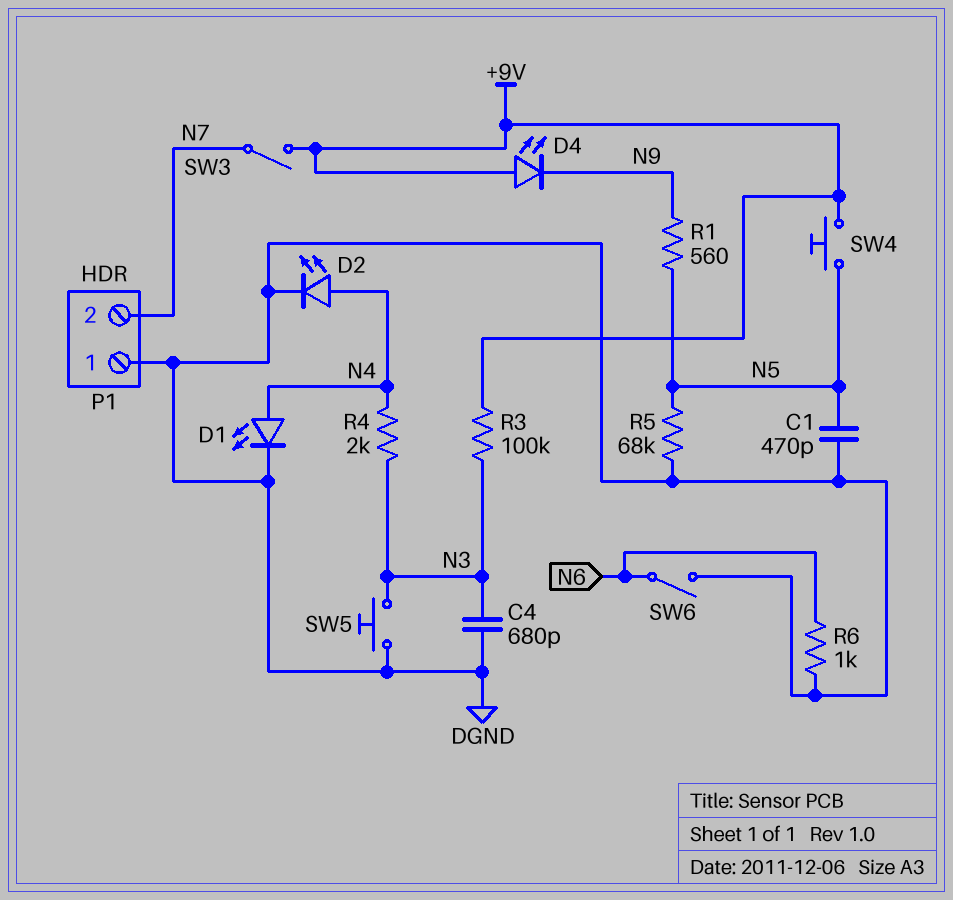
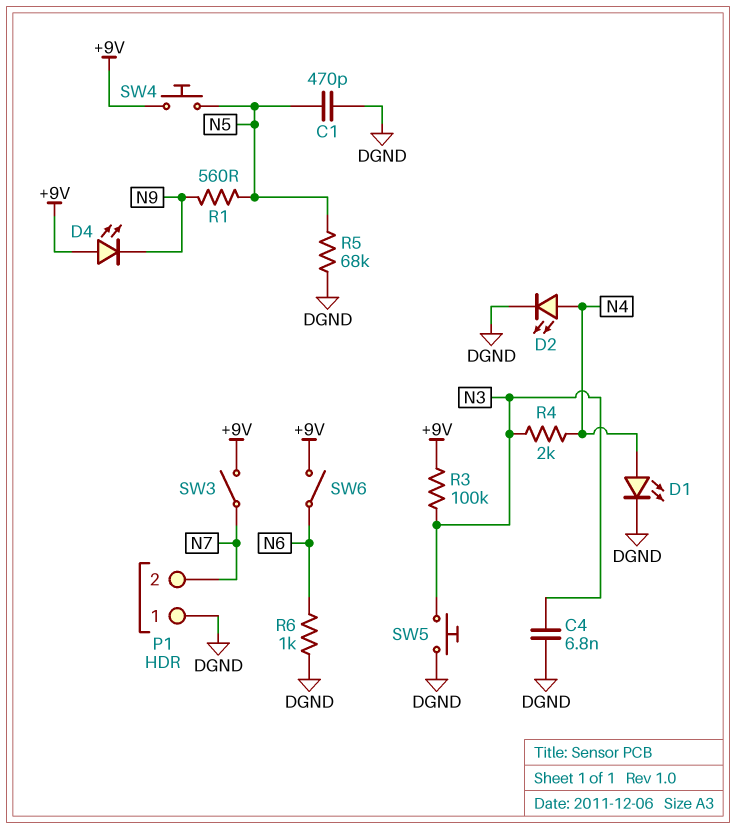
C4: 680pF (DGND, N3) -> 6.8nF (DGND, N3)
SW6: switch (DGND, N6) -> switch (+9V, N6)

